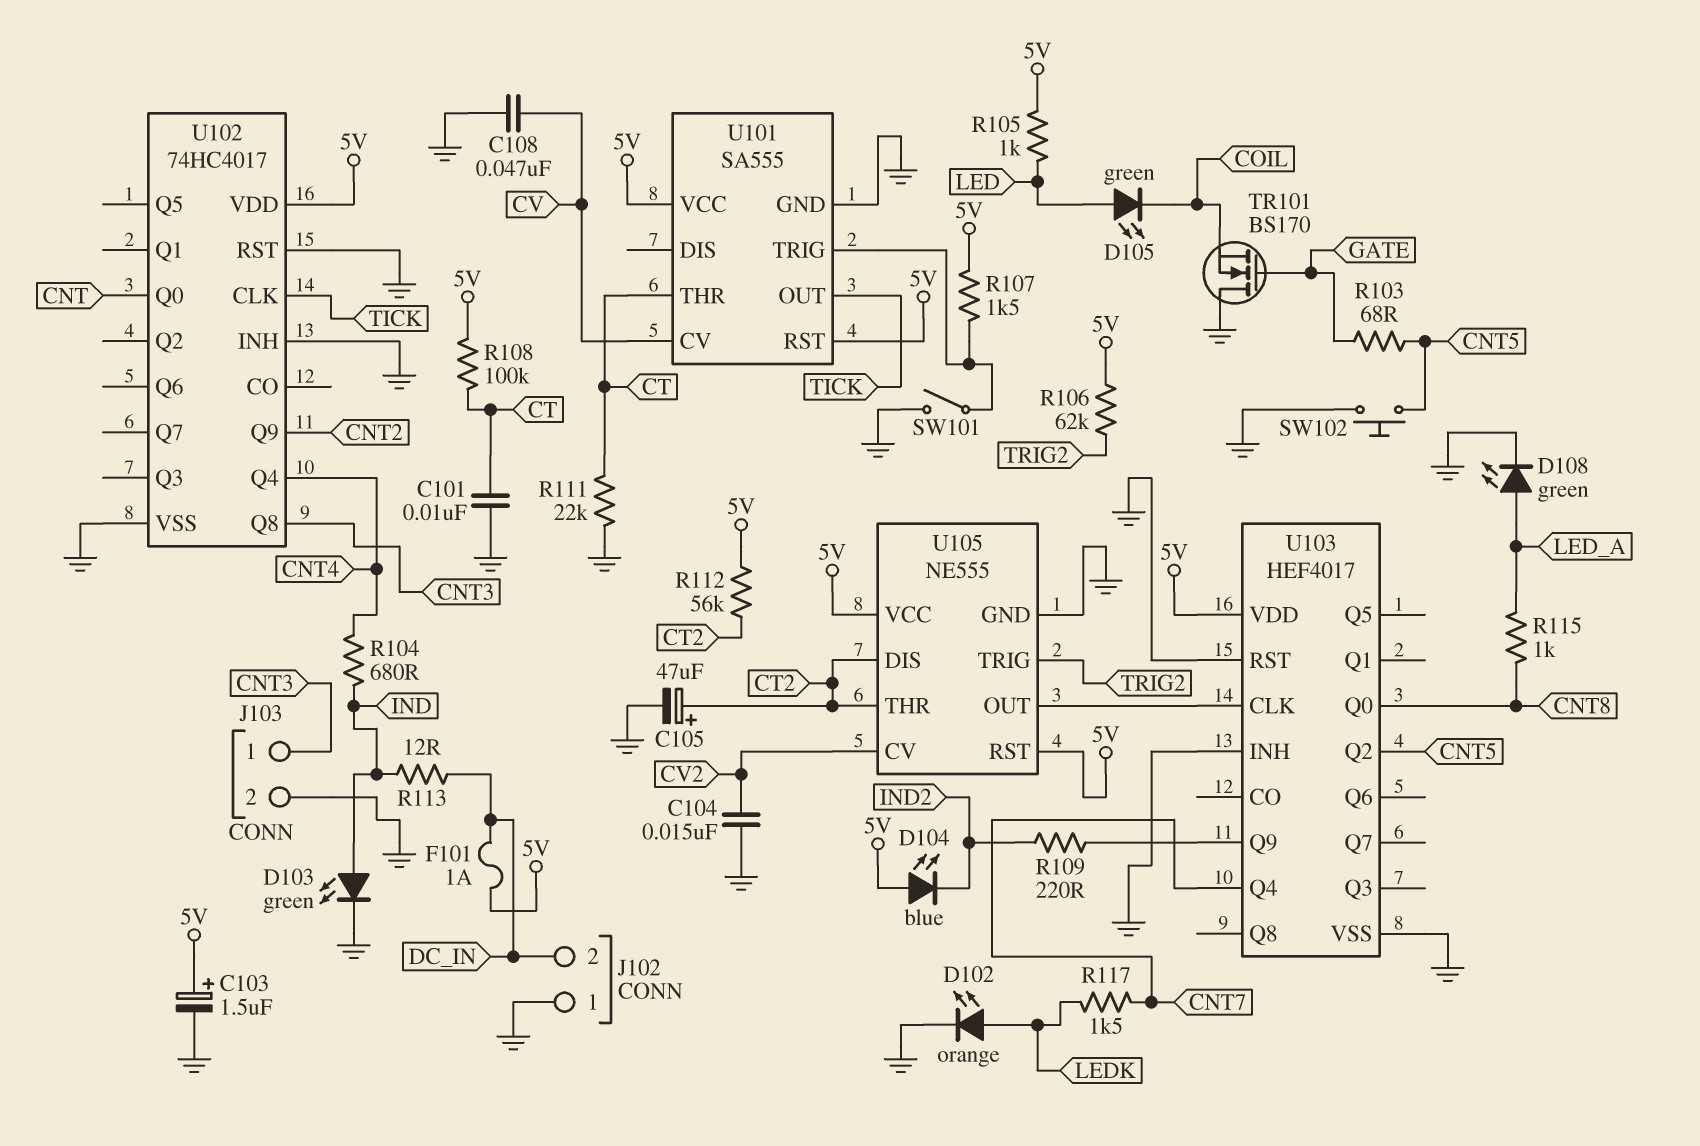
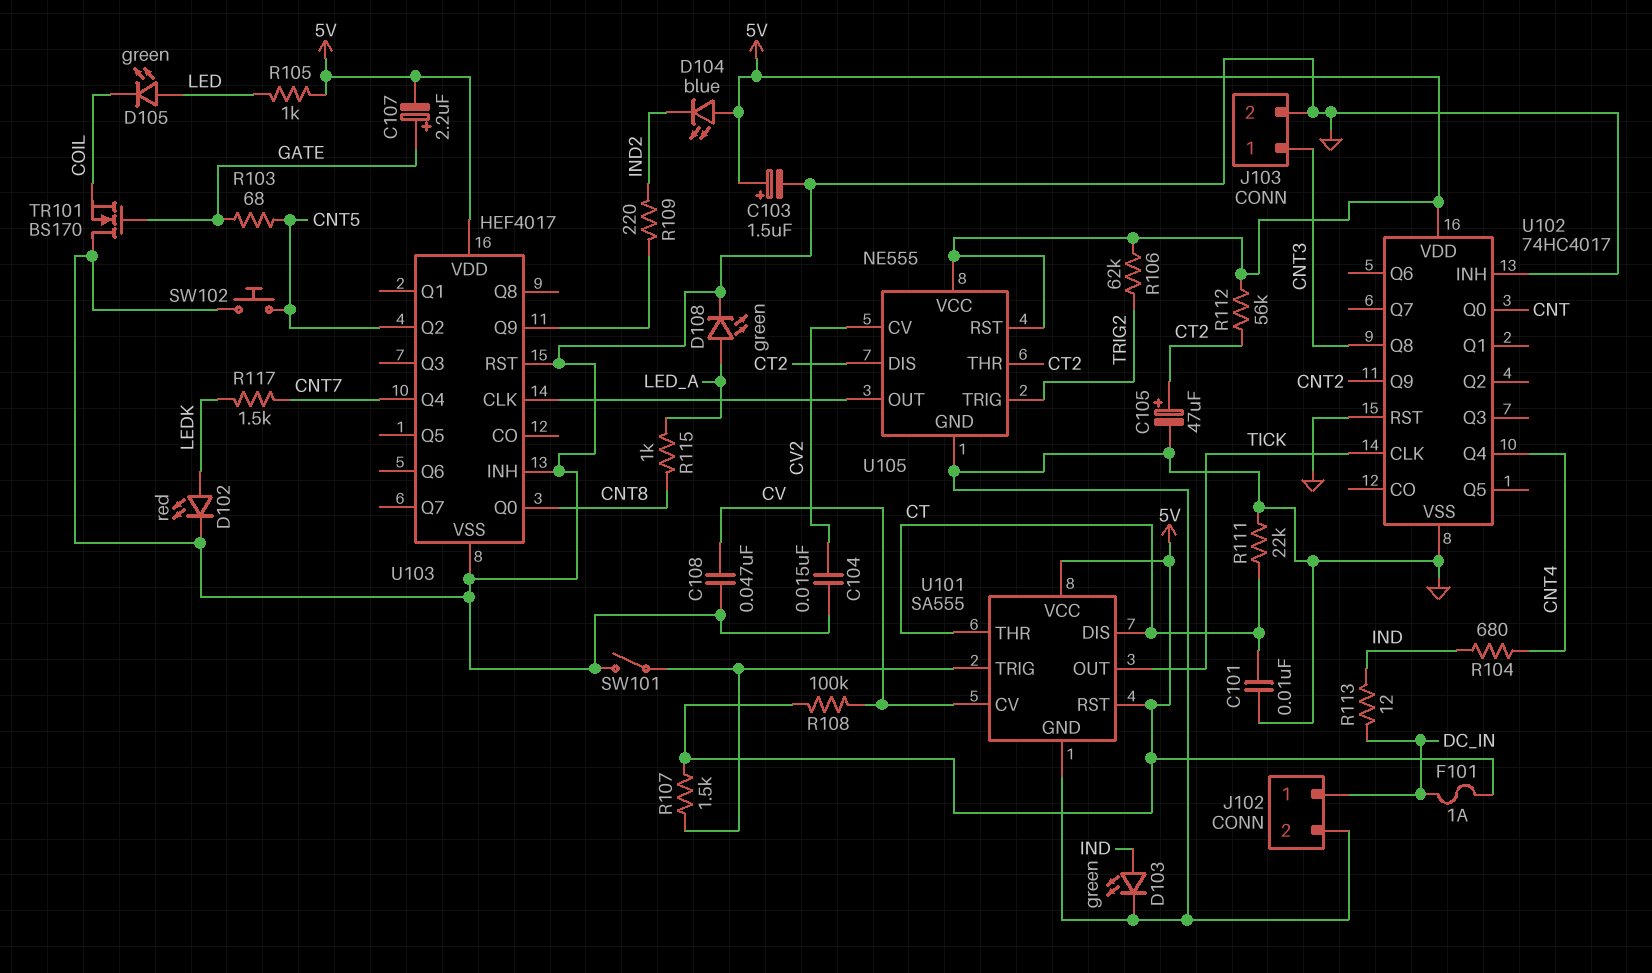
C107: none -> 2.2uF (plus GATE, minus 5V)
D102: LED orange (A LEDK, K GND) -> LED red (A LEDK, K GND)
J102 pin 1: GND -> DC_IN
J102 pin 2: DC_IN -> GND
R108: 100k (5V, CT) -> 100k (5V, CV)
U101 pin DIS: none -> CT

